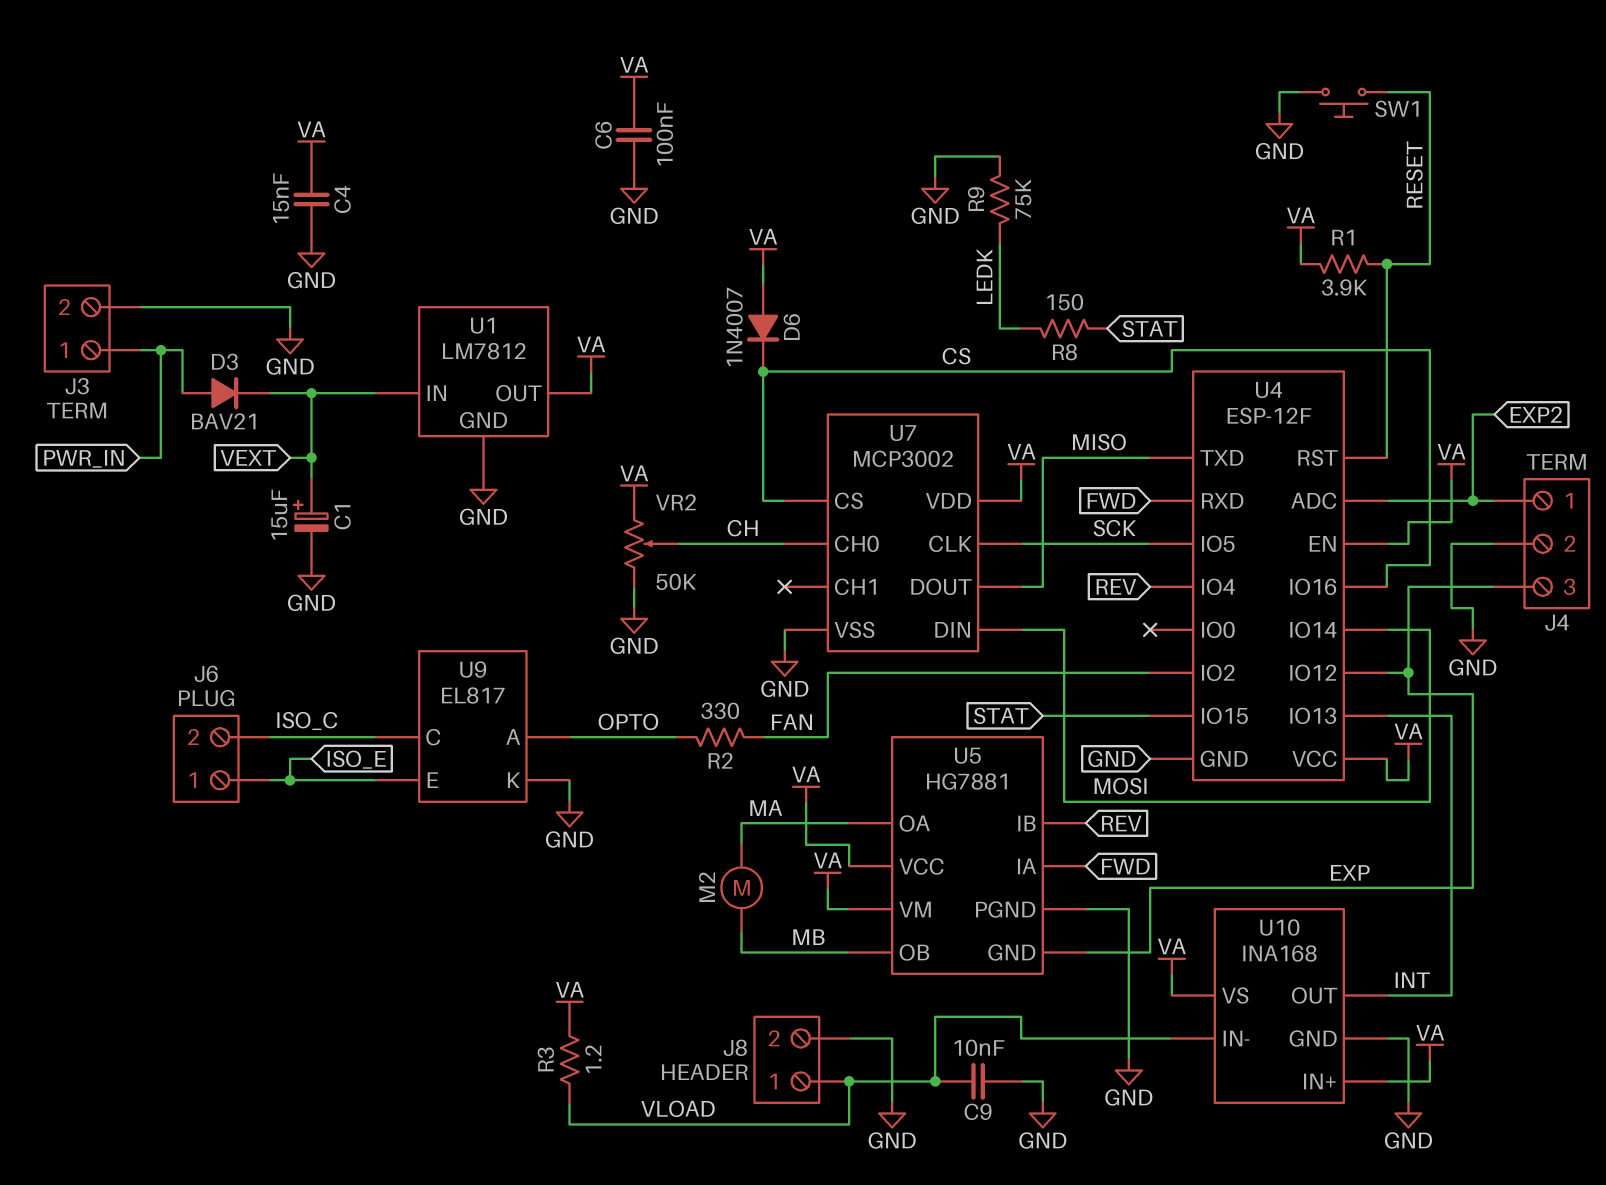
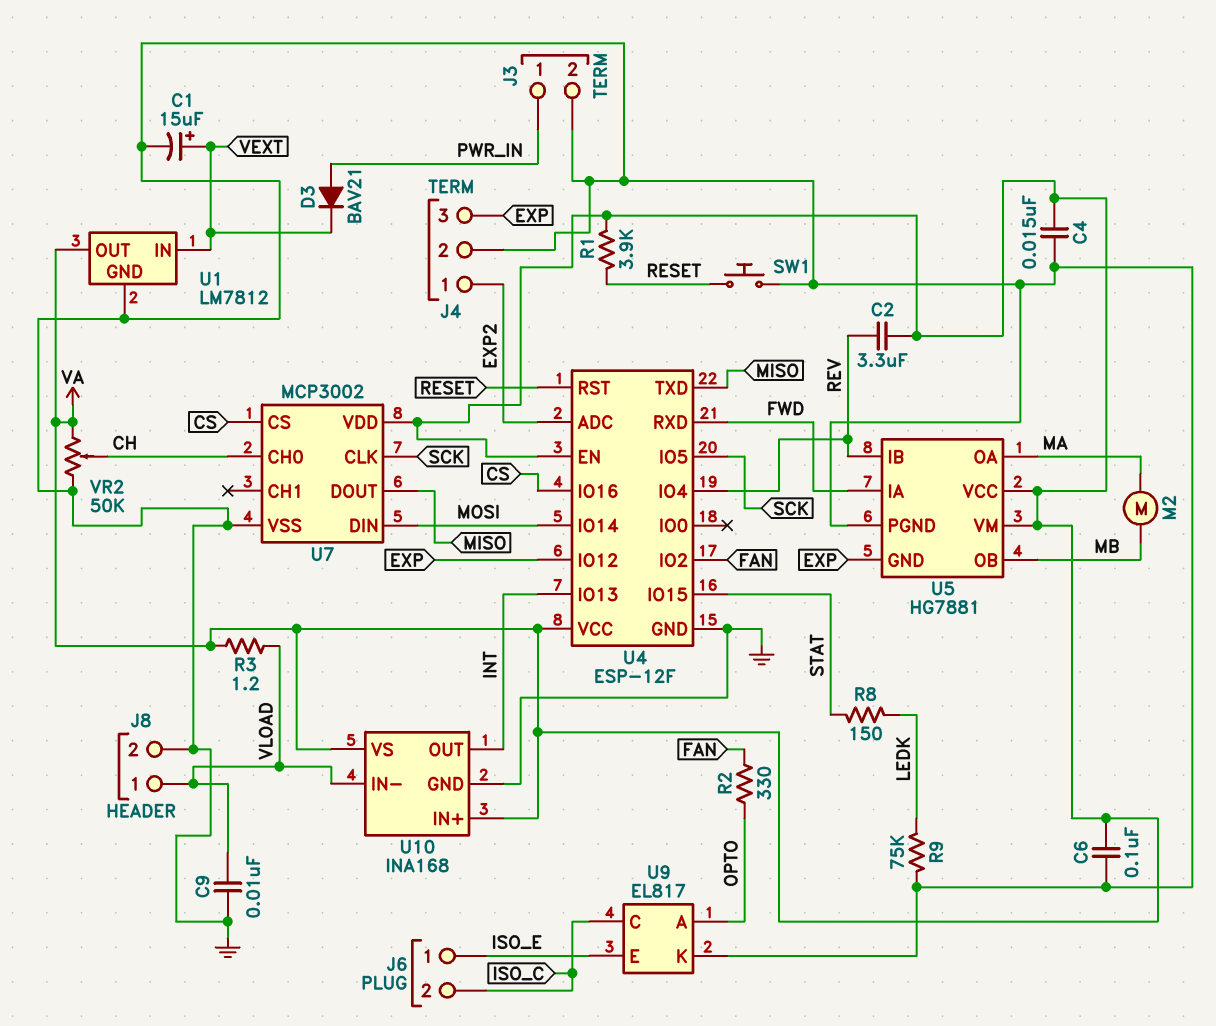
C2: none -> 3.3uF (REV, VA)
D6: diode 1N4007 (A VA, K CS) -> none

